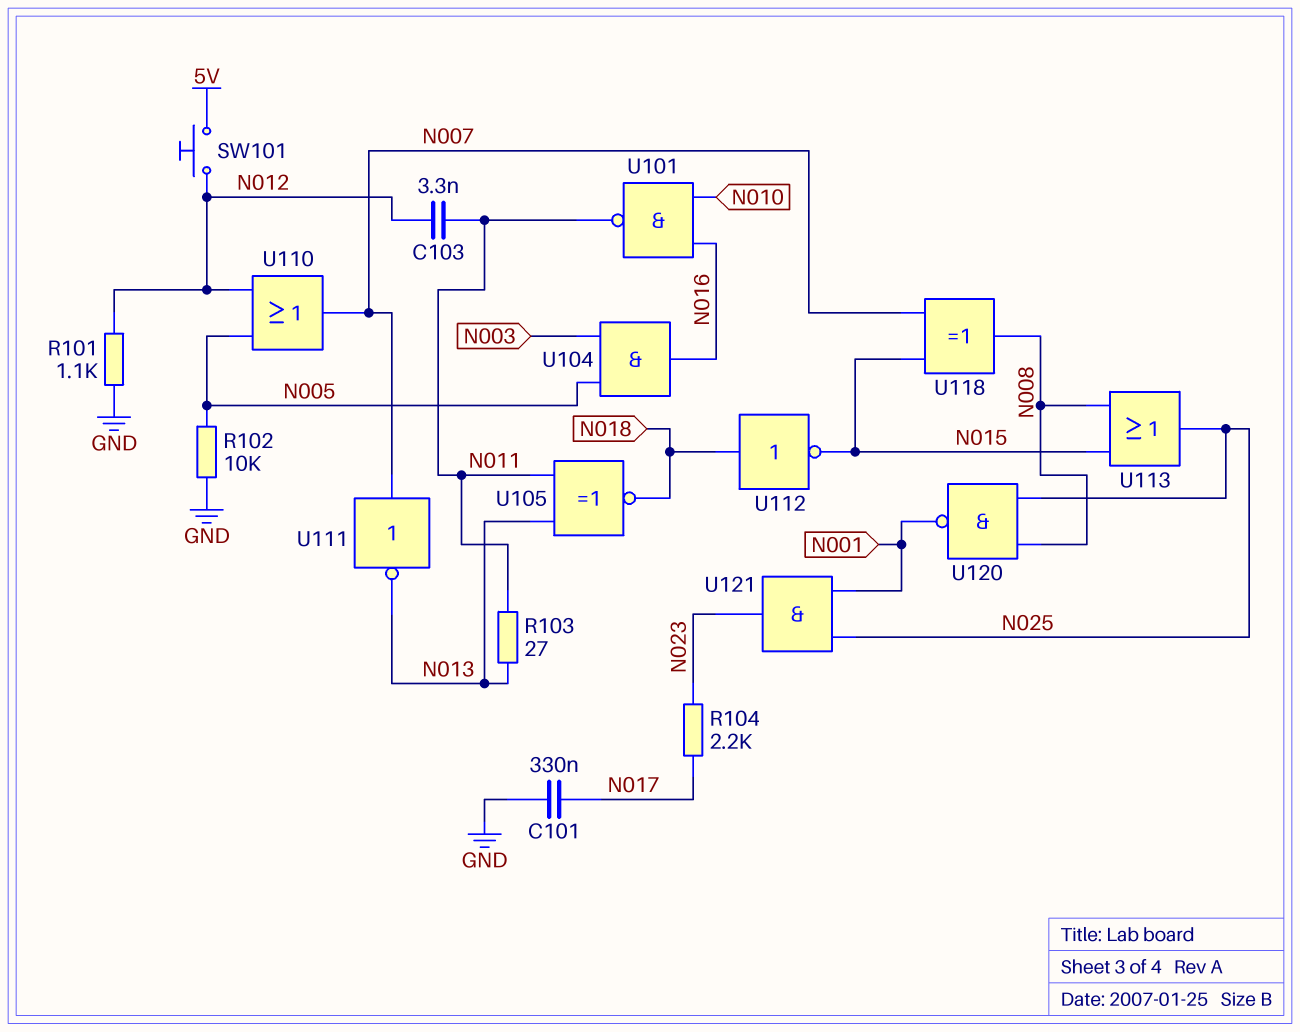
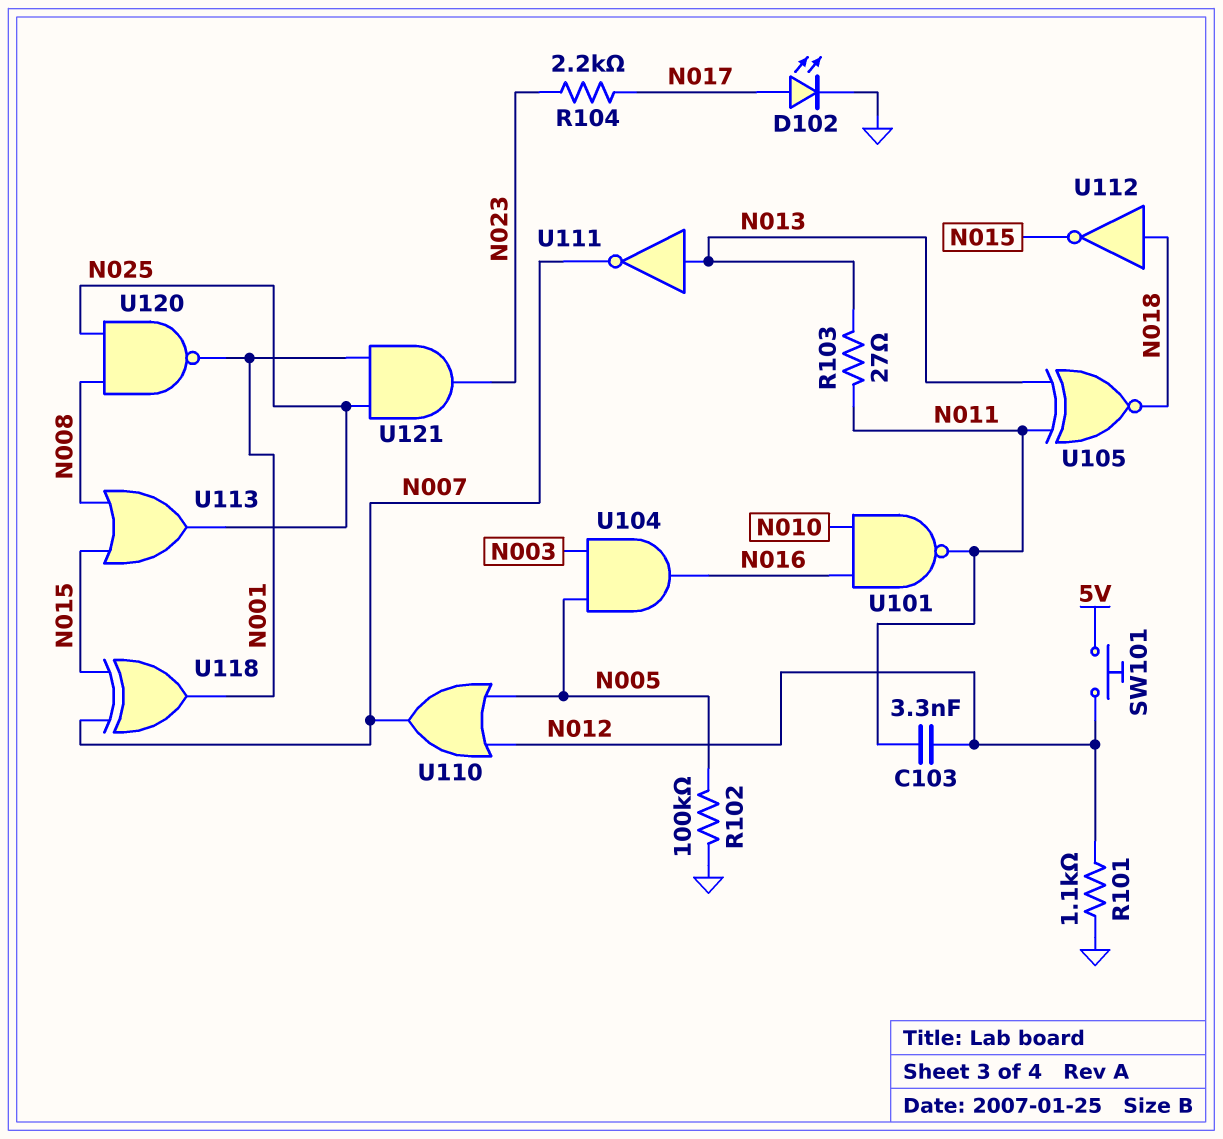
C101: 330nF (GND, N017) -> none
D102: none -> LED (A N017, K GND)
R102: 10k (GND, N005) -> 100k (GND, N005)
U111: NOT (in N007, out N013) -> NOT (in N013, out N007)
U118: XOR (in N007, in N015, out N008) -> XOR (in N007, in N015, out N001)

